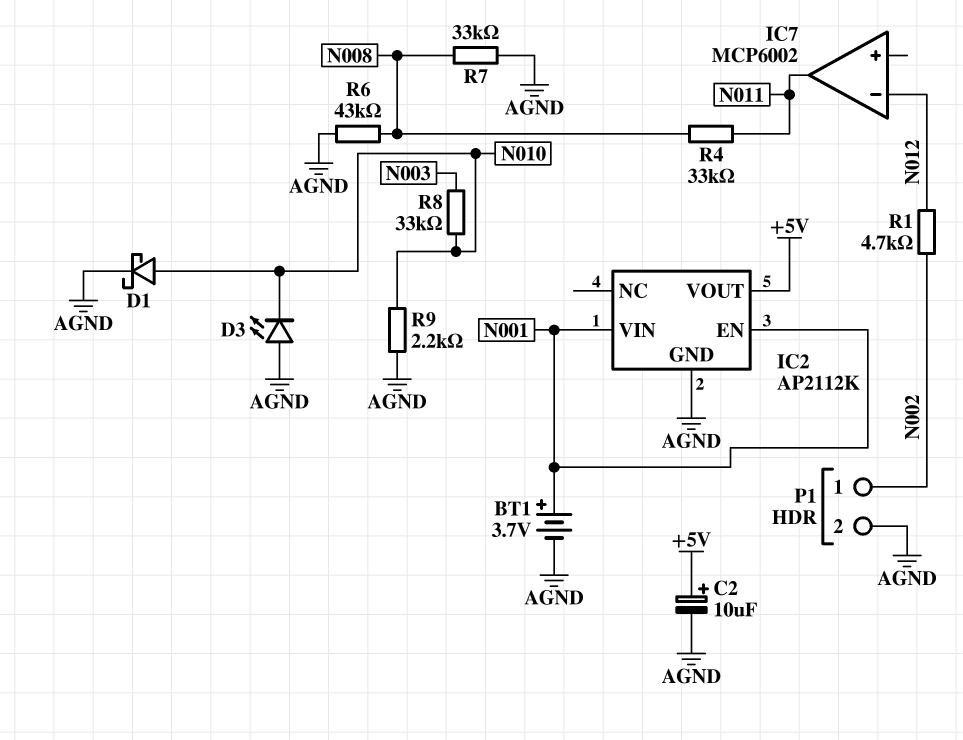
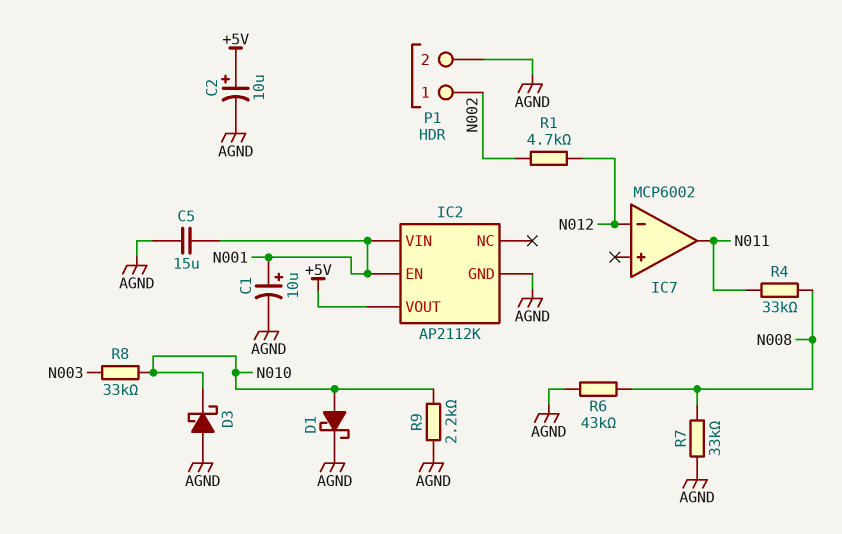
BT1: 3.7V (plus N001, minus AGND) -> none
C1: none -> 10uF (plus N001, minus AGND)
C5: none -> 15uF (AGND, N001)
D3: LED (A AGND, K N010) -> schottky (A AGND, K N010)

